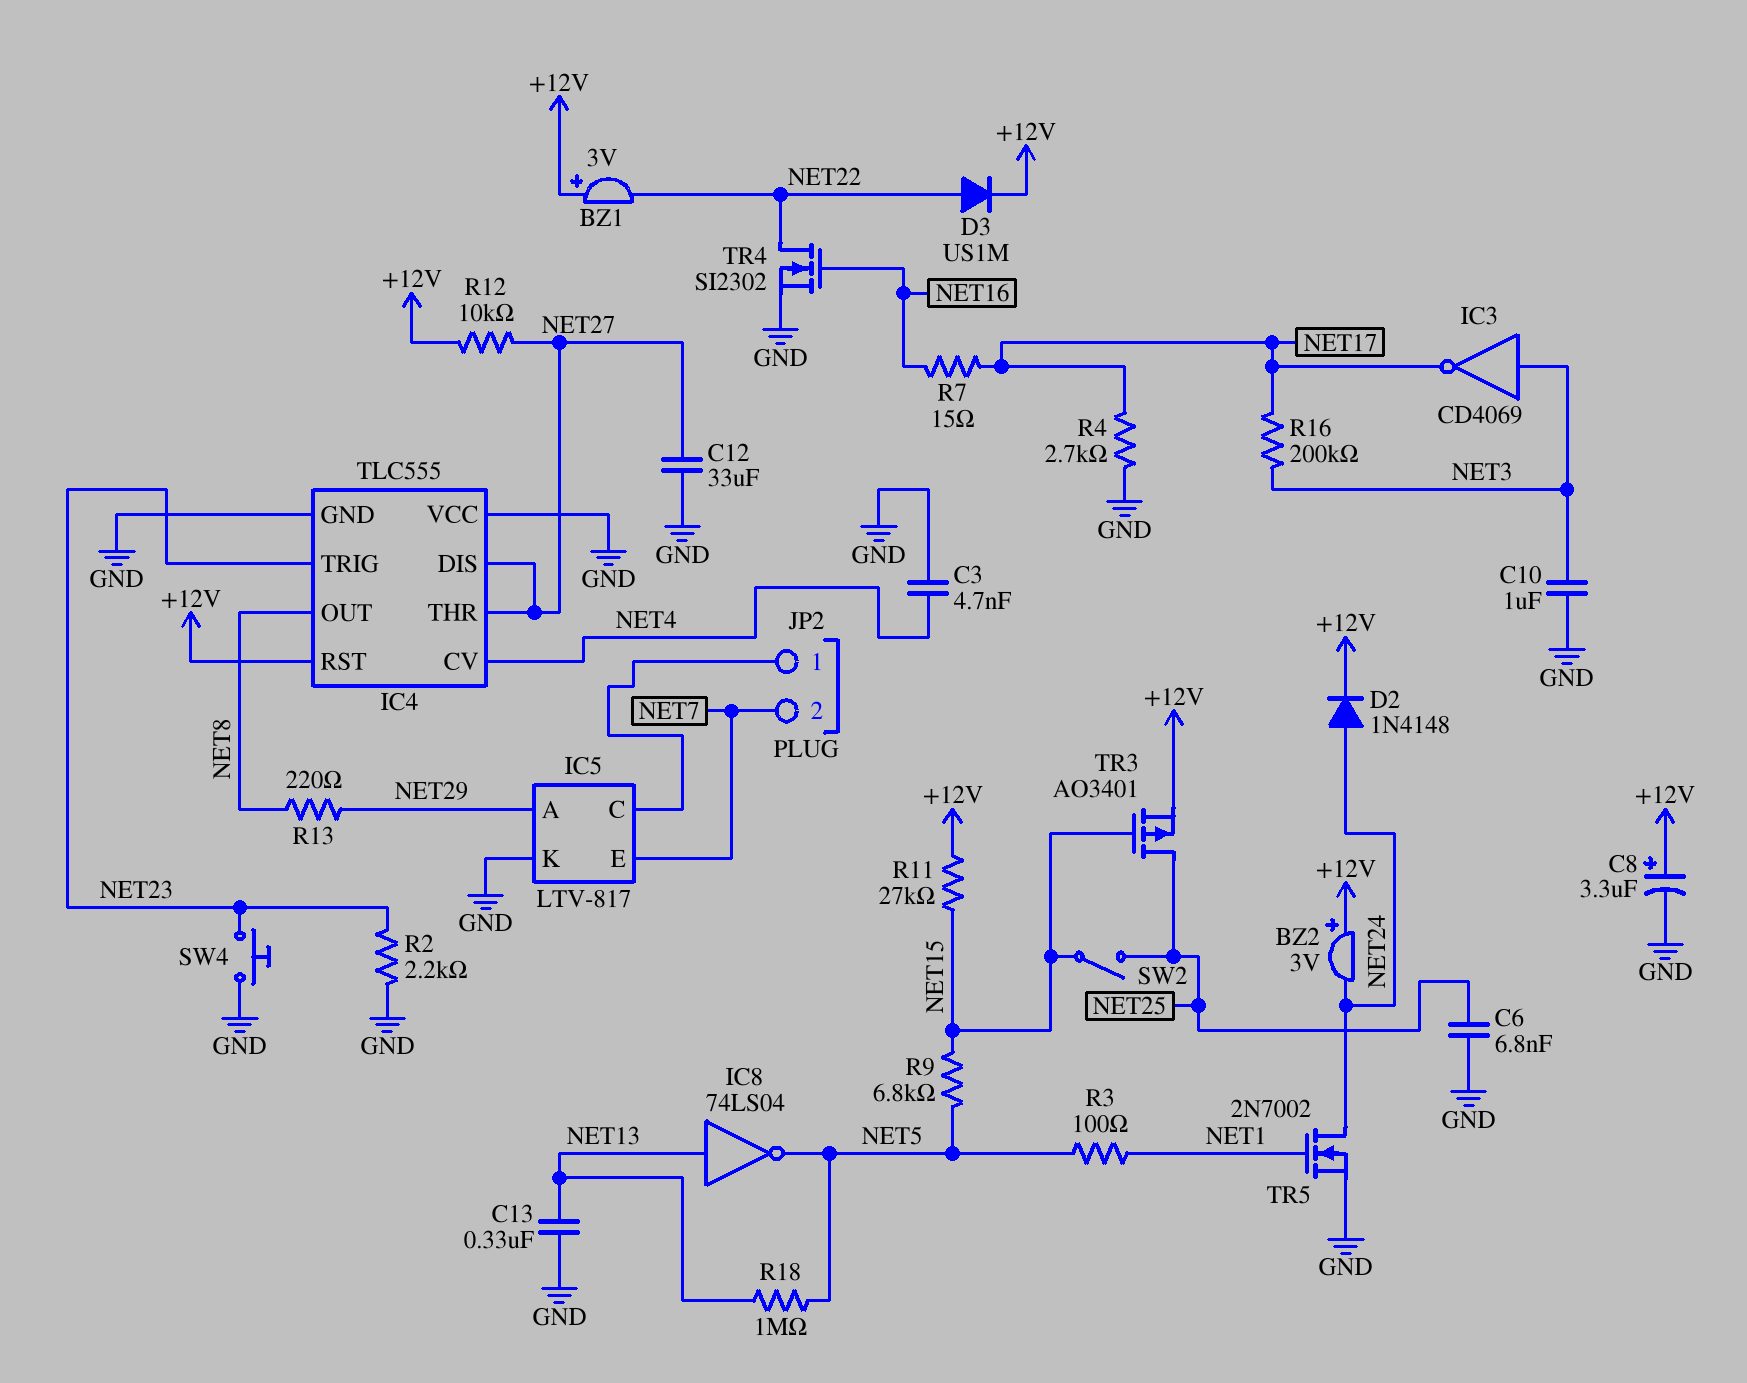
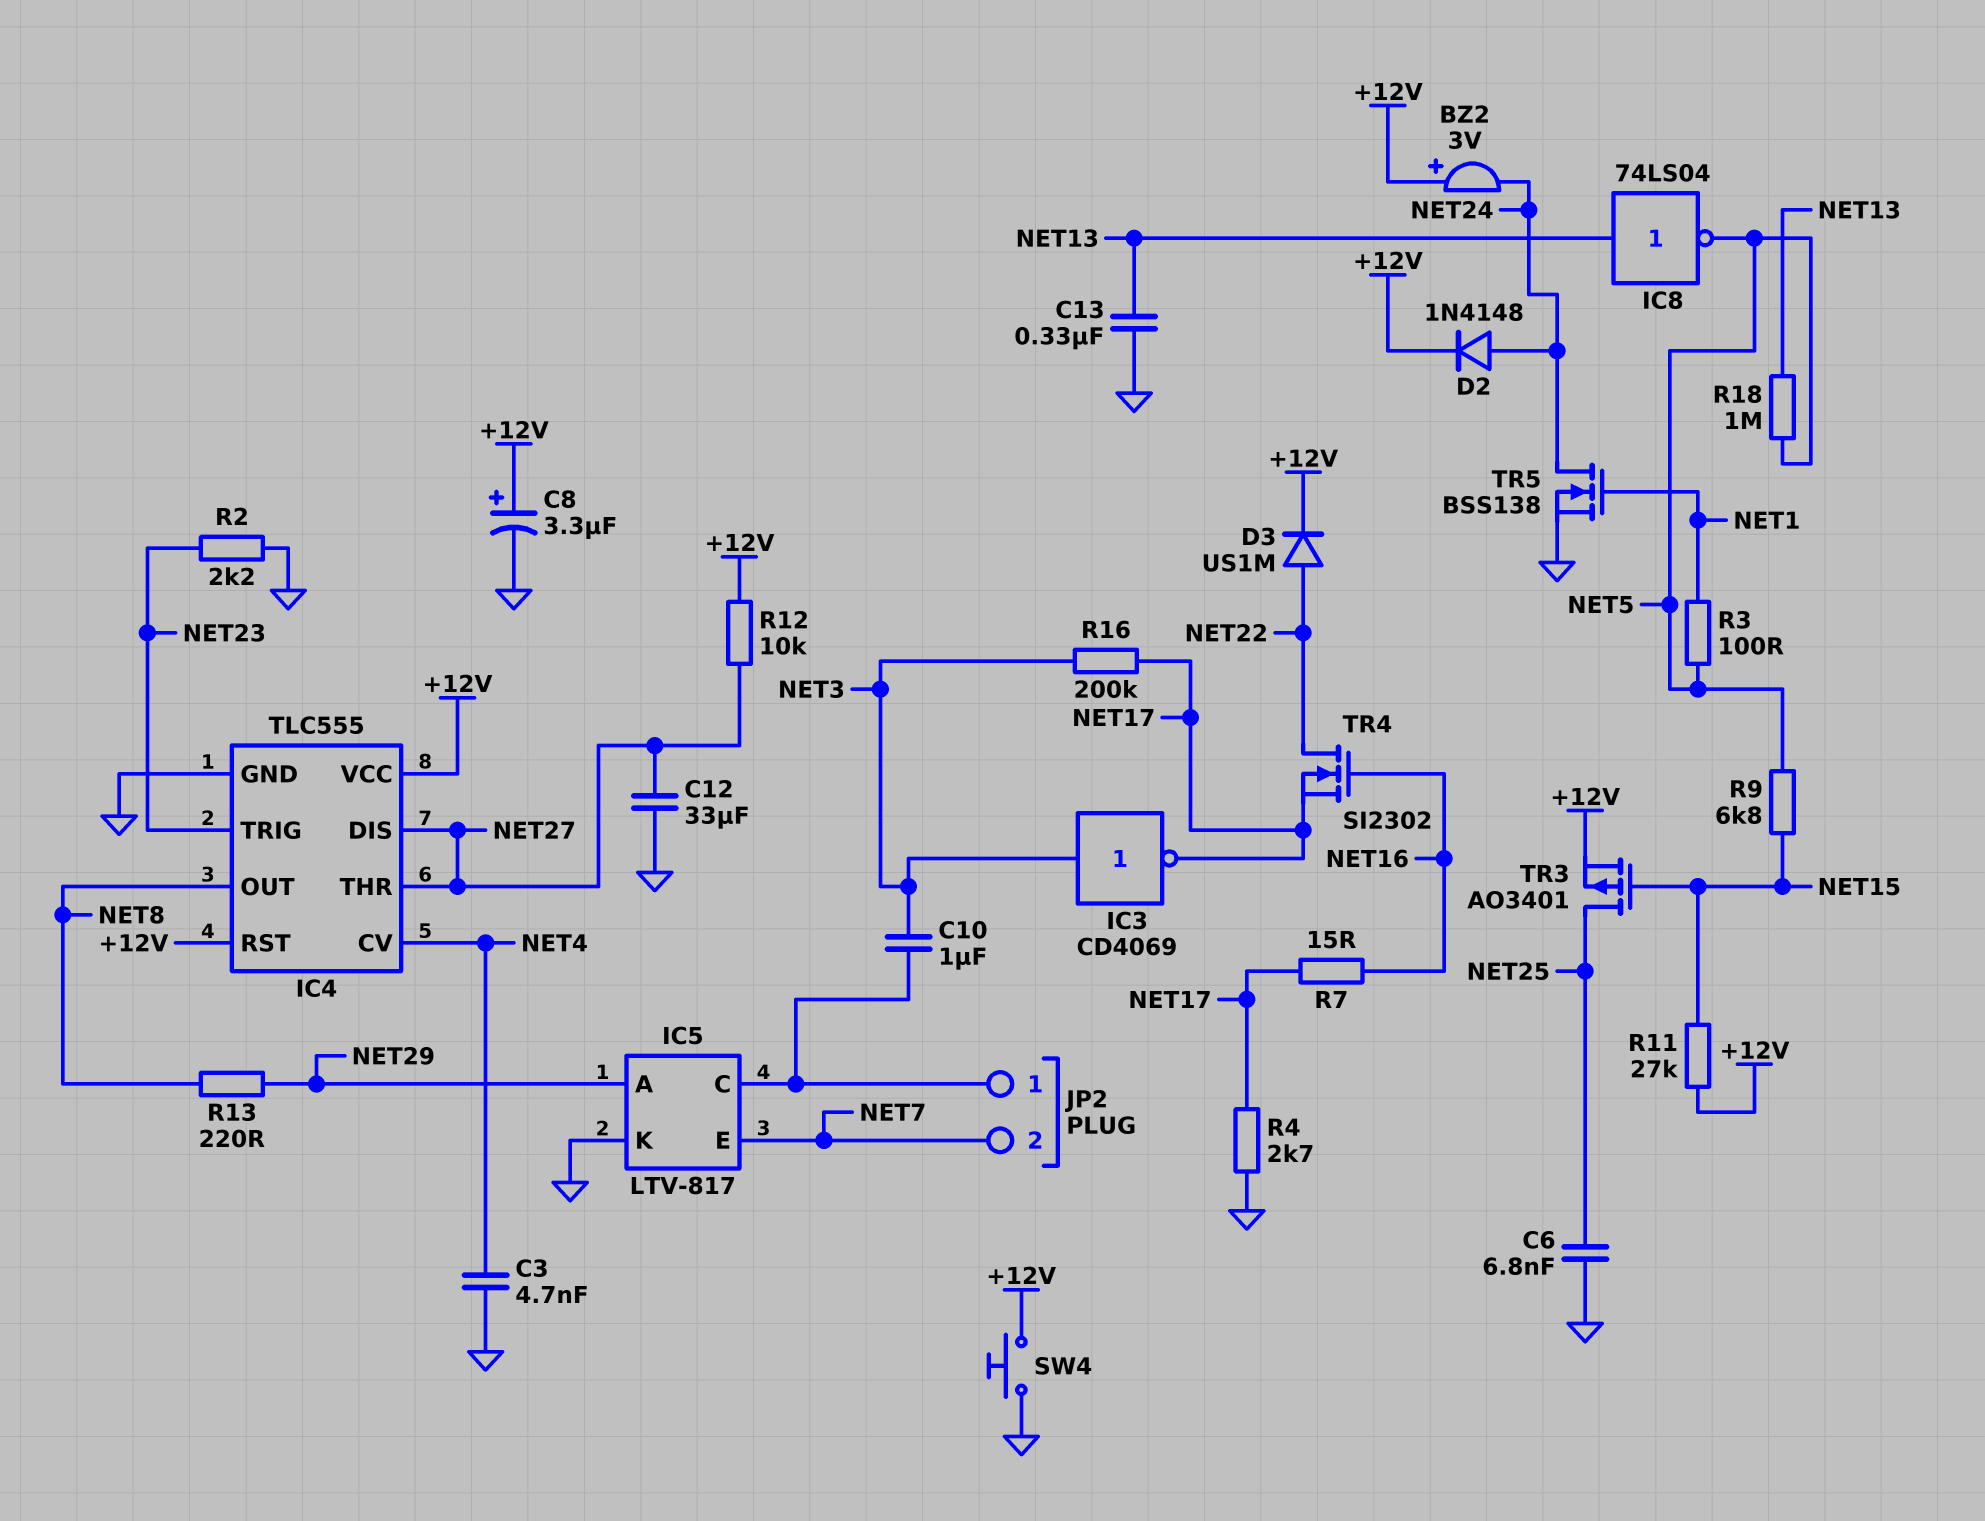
BZ1: buzzer 3V (plus +12V, minus NET22) -> none
C10: 1uF (GND, NET3) -> 1uF (IC5/C, NET3)
IC4 pin VCC: GND -> +12V
SW2: switch (NET15, NET25) -> none
SW4: button (GND, NET23) -> button (+12V, GND)
TR4: NMOS SI2302 (G NET16, D NET22, S GND) -> NMOS SI2302 (G NET16, D NET22, S NET17)
TR5: NMOS 2N7002 (G NET1, D NET24, S GND) -> NMOS BSS138 (G NET1, D NET24, S GND)

